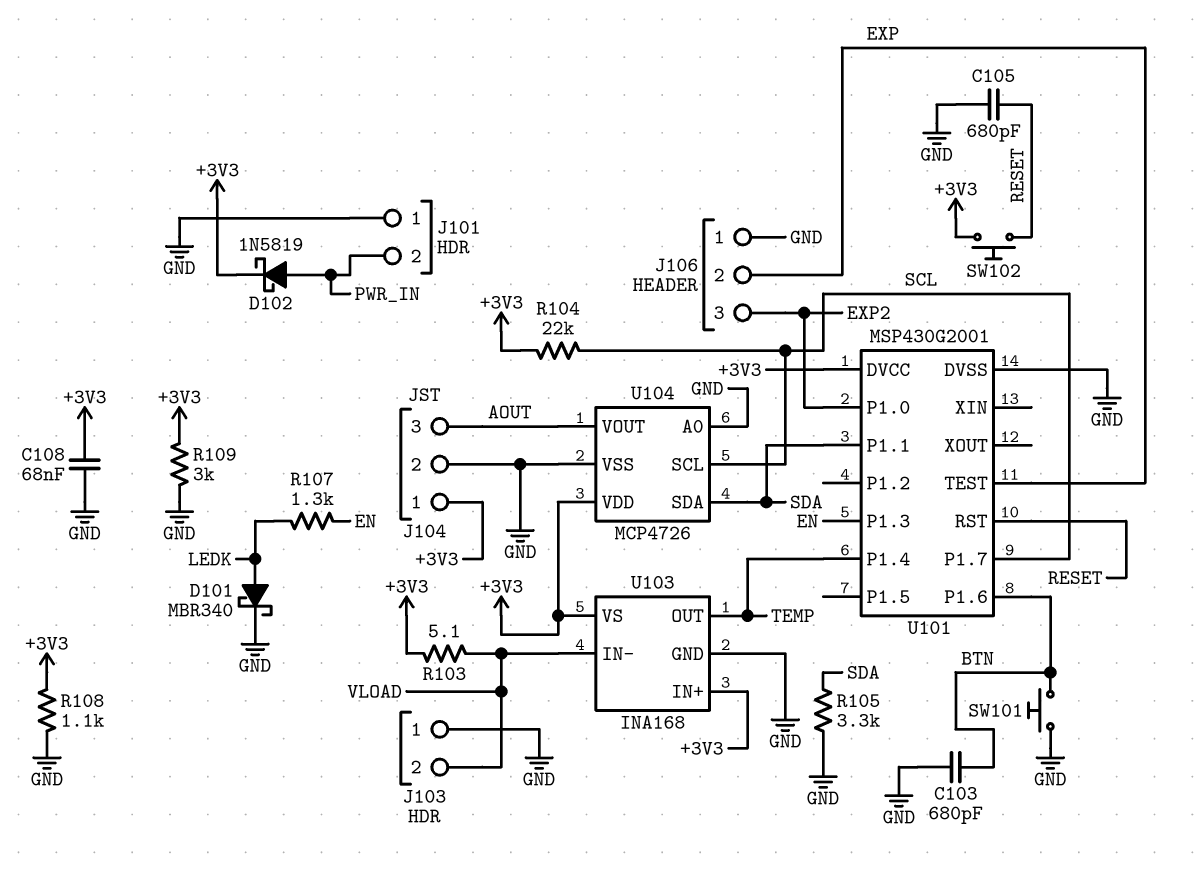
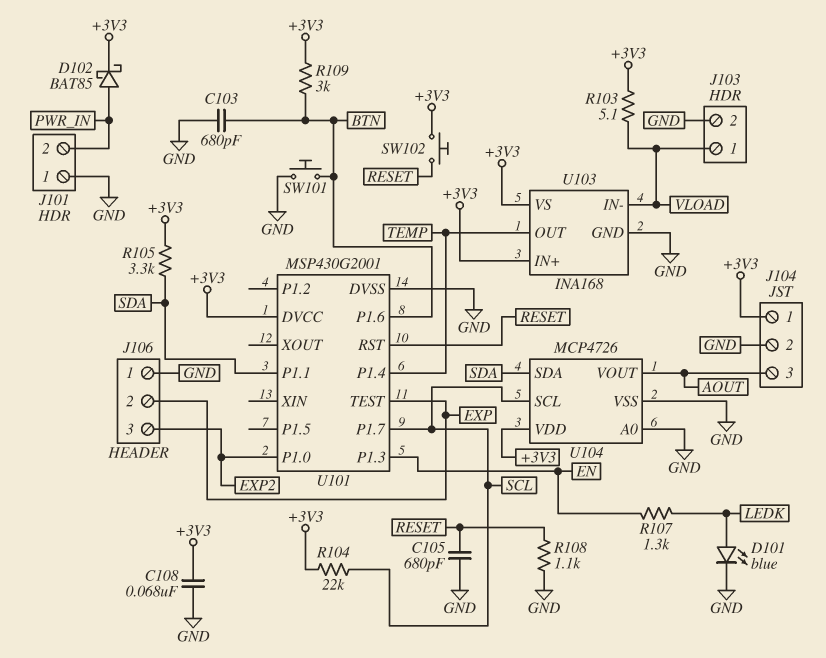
D101: schottky MBR340 (A LEDK, K GND) -> LED blue (A LEDK, K GND)
D102: schottky 1N5819 (A PWR_IN, K +3V3) -> schottky BAT85 (A PWR_IN, K +3V3)
J103 pin 1: GND -> VLOAD
J103 pin 2: VLOAD -> GND
R105: 3.3k (GND, SDA) -> 3.3k (+3V3, SDA)
R108: 1.1k (+3V3, GND) -> 1.1k (GND, RESET)
R109: 3k (+3V3, GND) -> 3k (+3V3, BTN)

